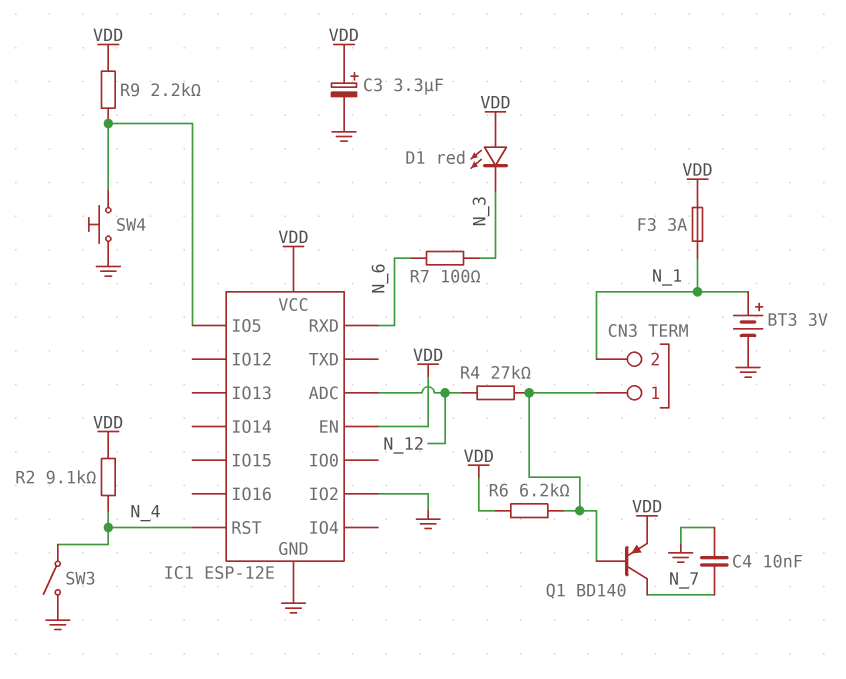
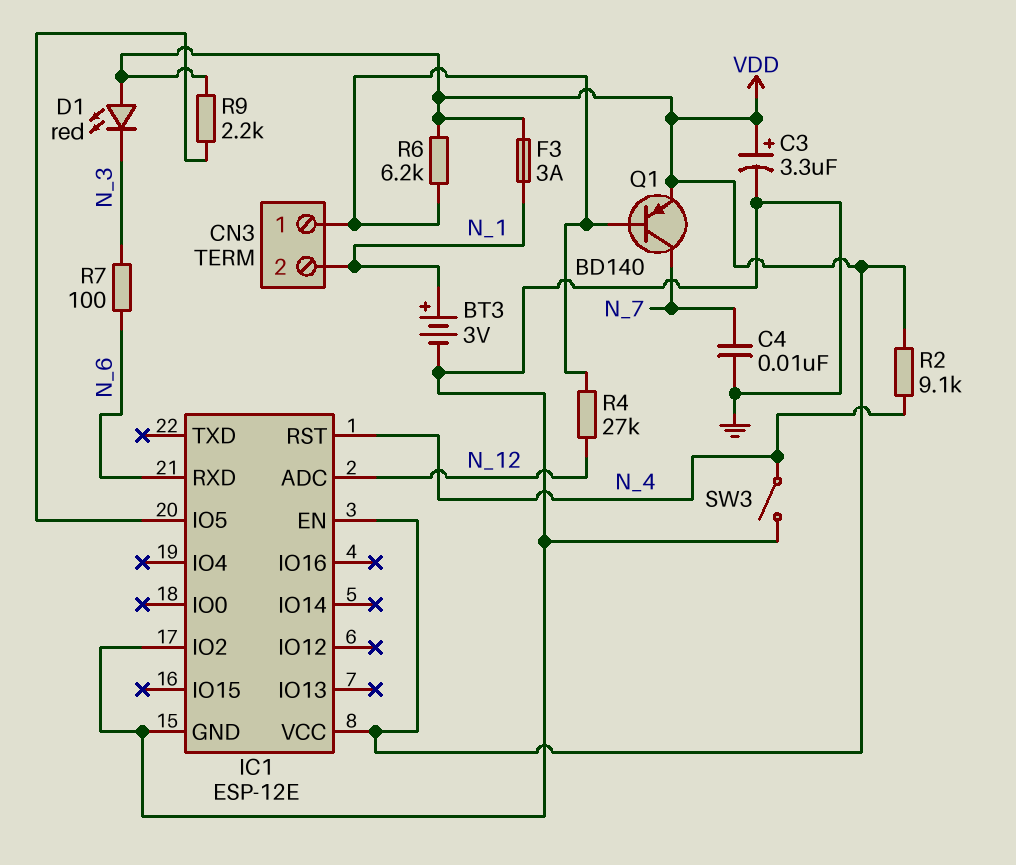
SW4: button (GND, IC1/IO5) -> none

